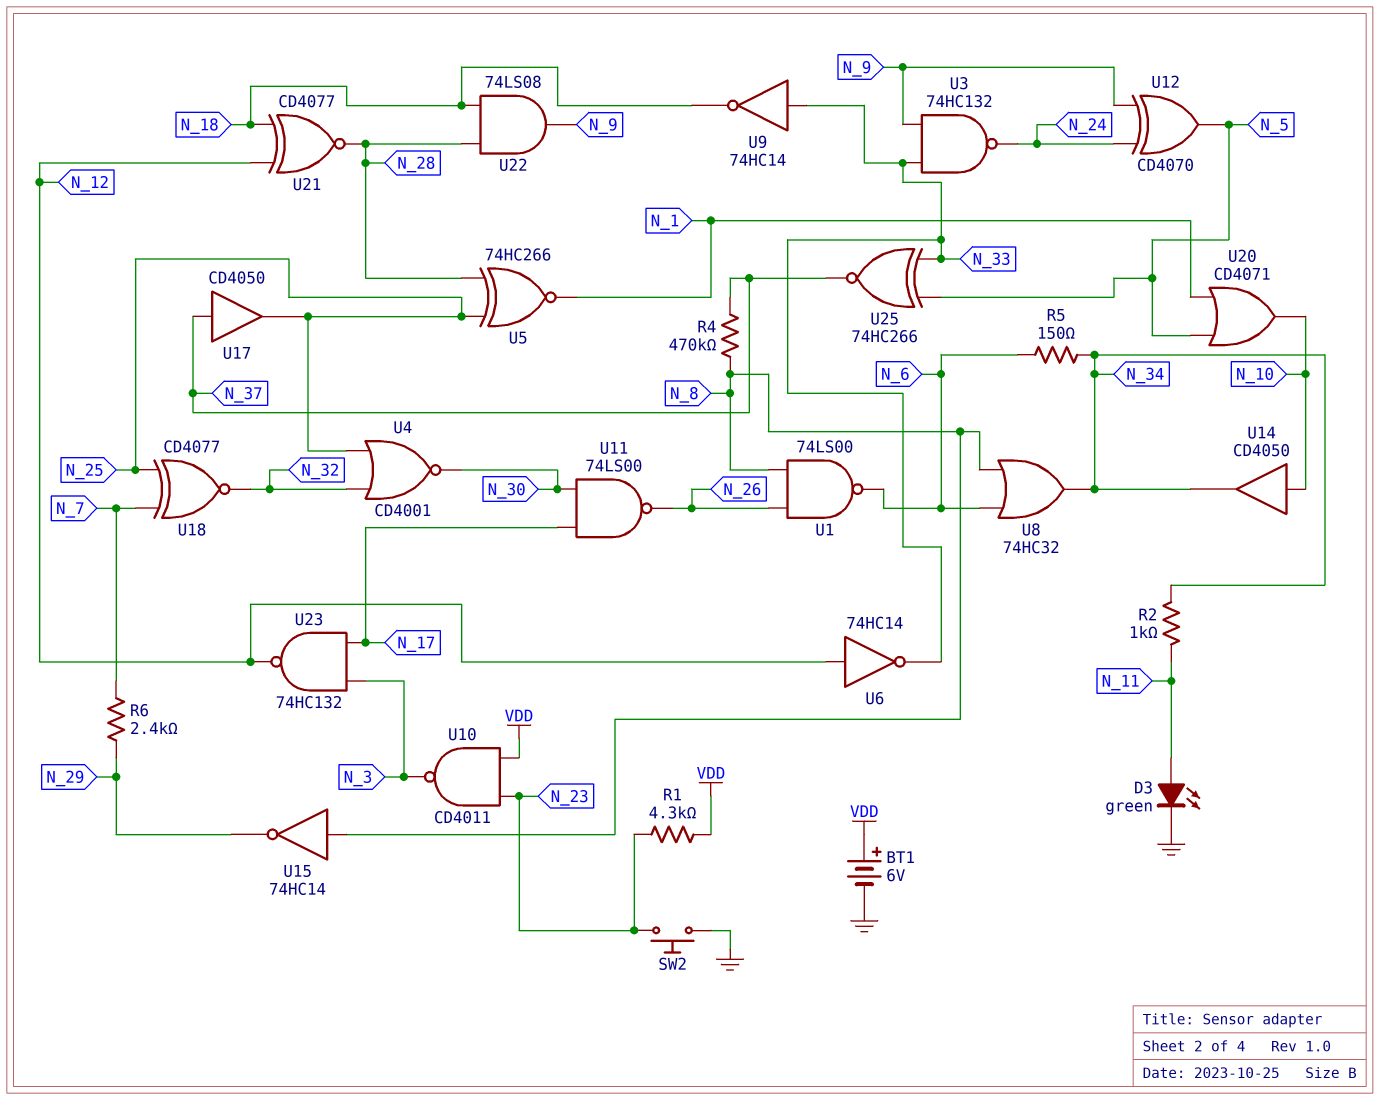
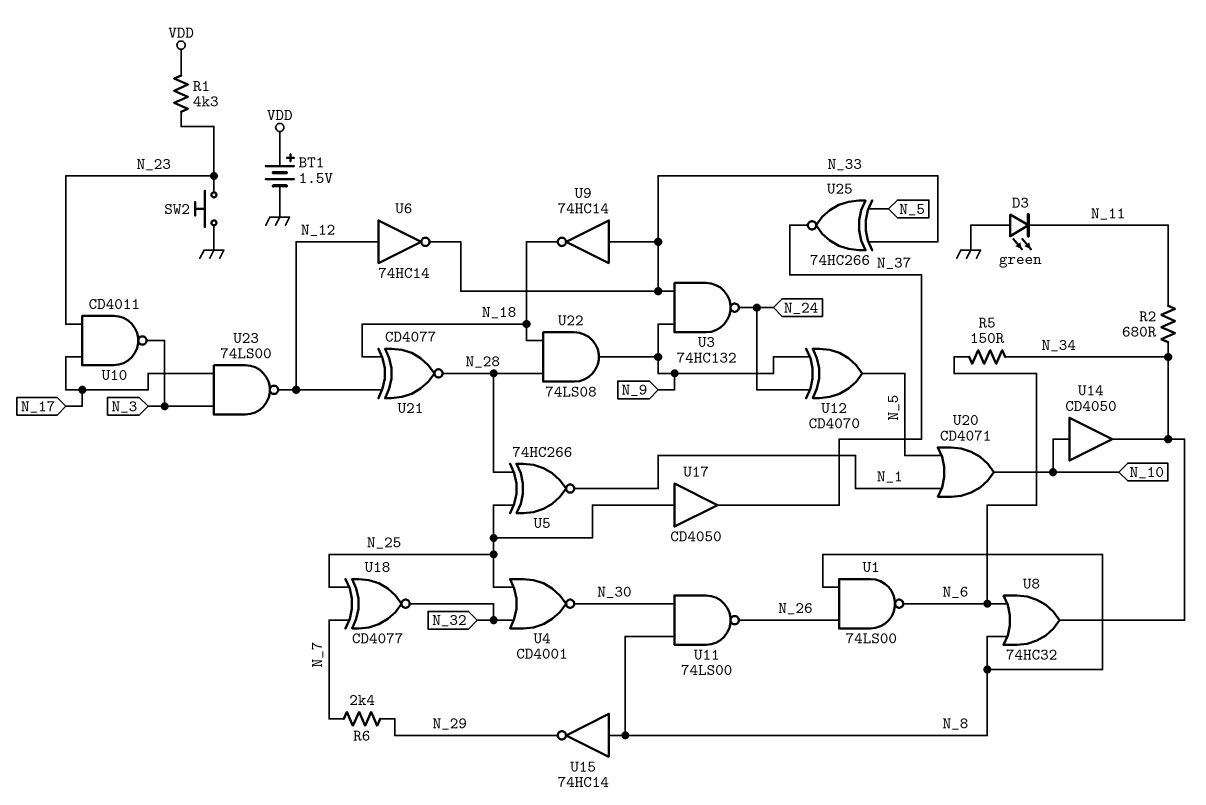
BT1: 6V (plus VDD, minus GND) -> 1.5V (plus VDD, minus GND)
D3: LED green (A N_11, K GND) -> LED green (A GND, K N_11)
R2: 1k (N_11, N_34) -> 680 (N_11, N_34)
R4: 470k (N_8, N_37) -> none
U10: NAND CD4011 (in N_23, in VDD, out N_3) -> NAND CD4011 (in N_17, in N_23, out N_3)
U11: NAND 74LS00 (in N_17, in N_30, out N_26) -> NAND 74LS00 (in N_8, in N_30, out N_26)
U17: buffer CD4050 (in N_37, out N_25) -> buffer CD4050 (in N_25, out N_37)
U23: NAND 74HC132 (in N_3, in N_17, out N_12) -> NAND 74LS00 (in N_3, in N_17, out N_12)

